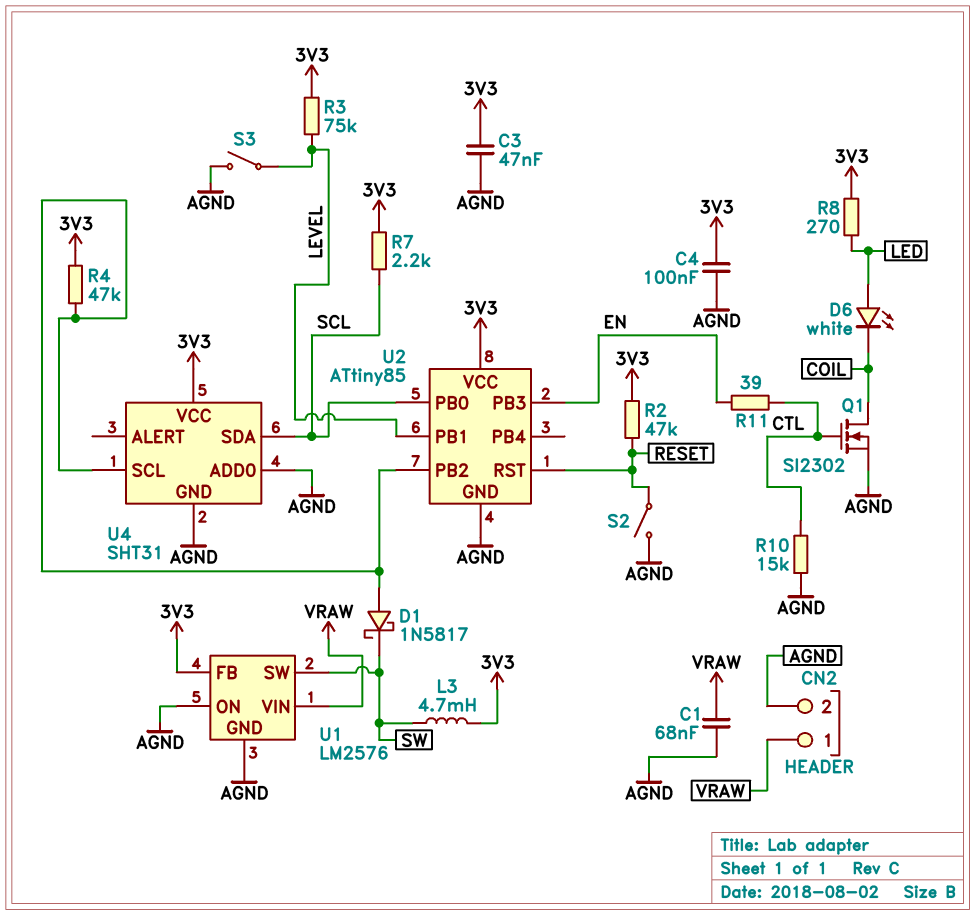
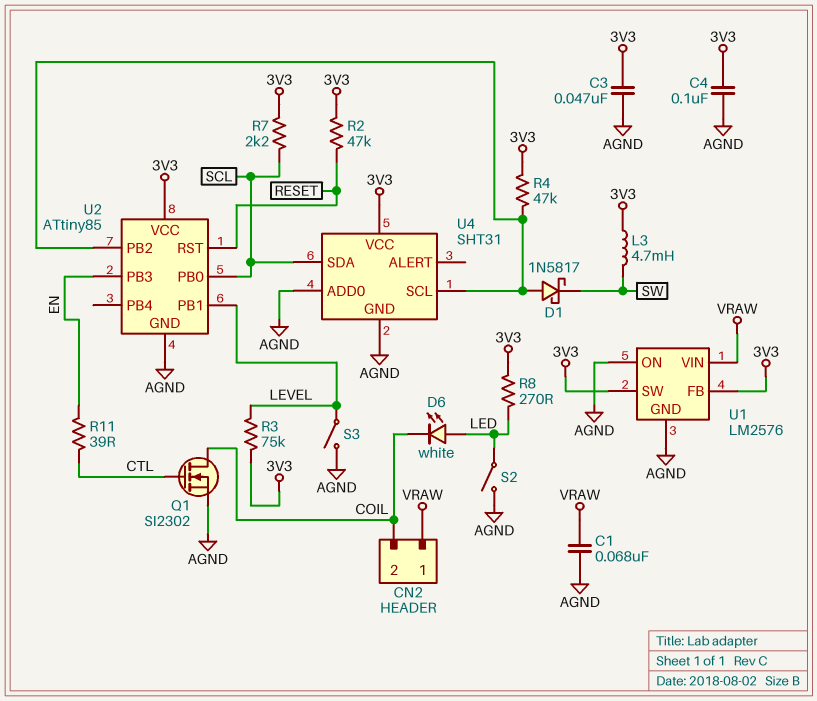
CN2 pin 2: AGND -> COIL
R10: 15k (AGND, CTL) -> none
S2: switch (AGND, RESET) -> switch (AGND, LED)
U1 pin SW: SW -> 3V3

